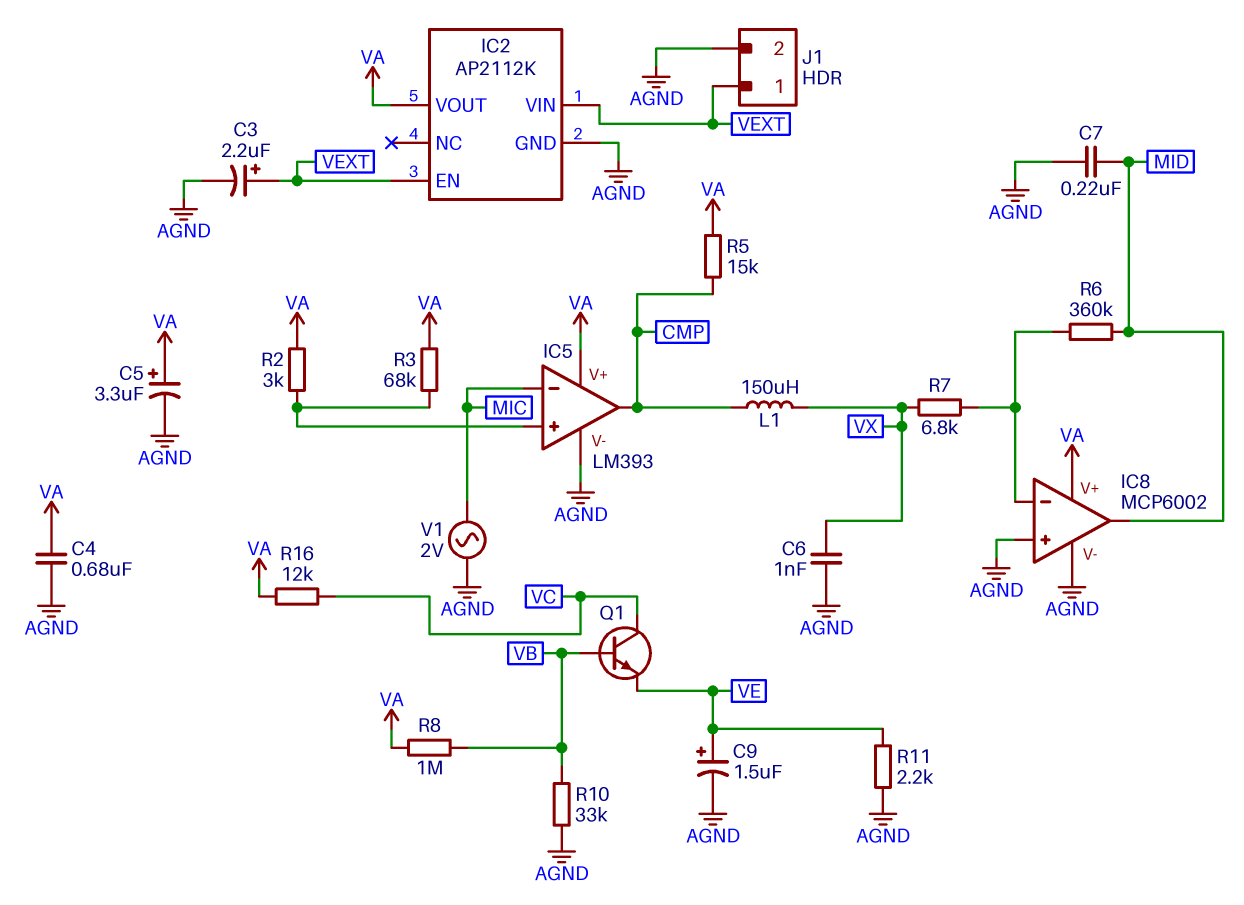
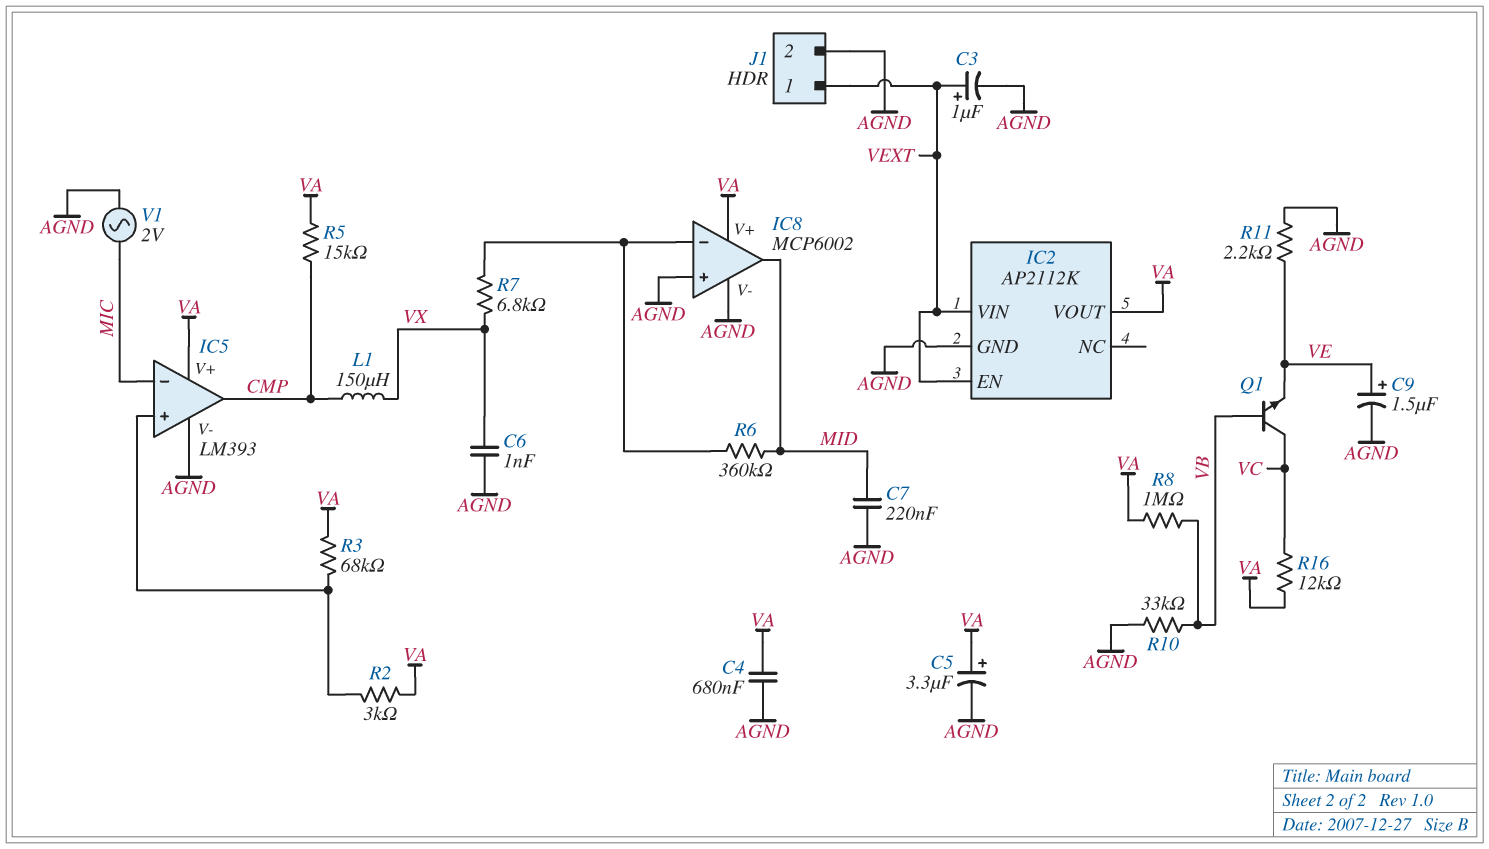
C3: 2.2uF (plus VEXT, minus AGND) -> 1uF (plus VEXT, minus AGND)

